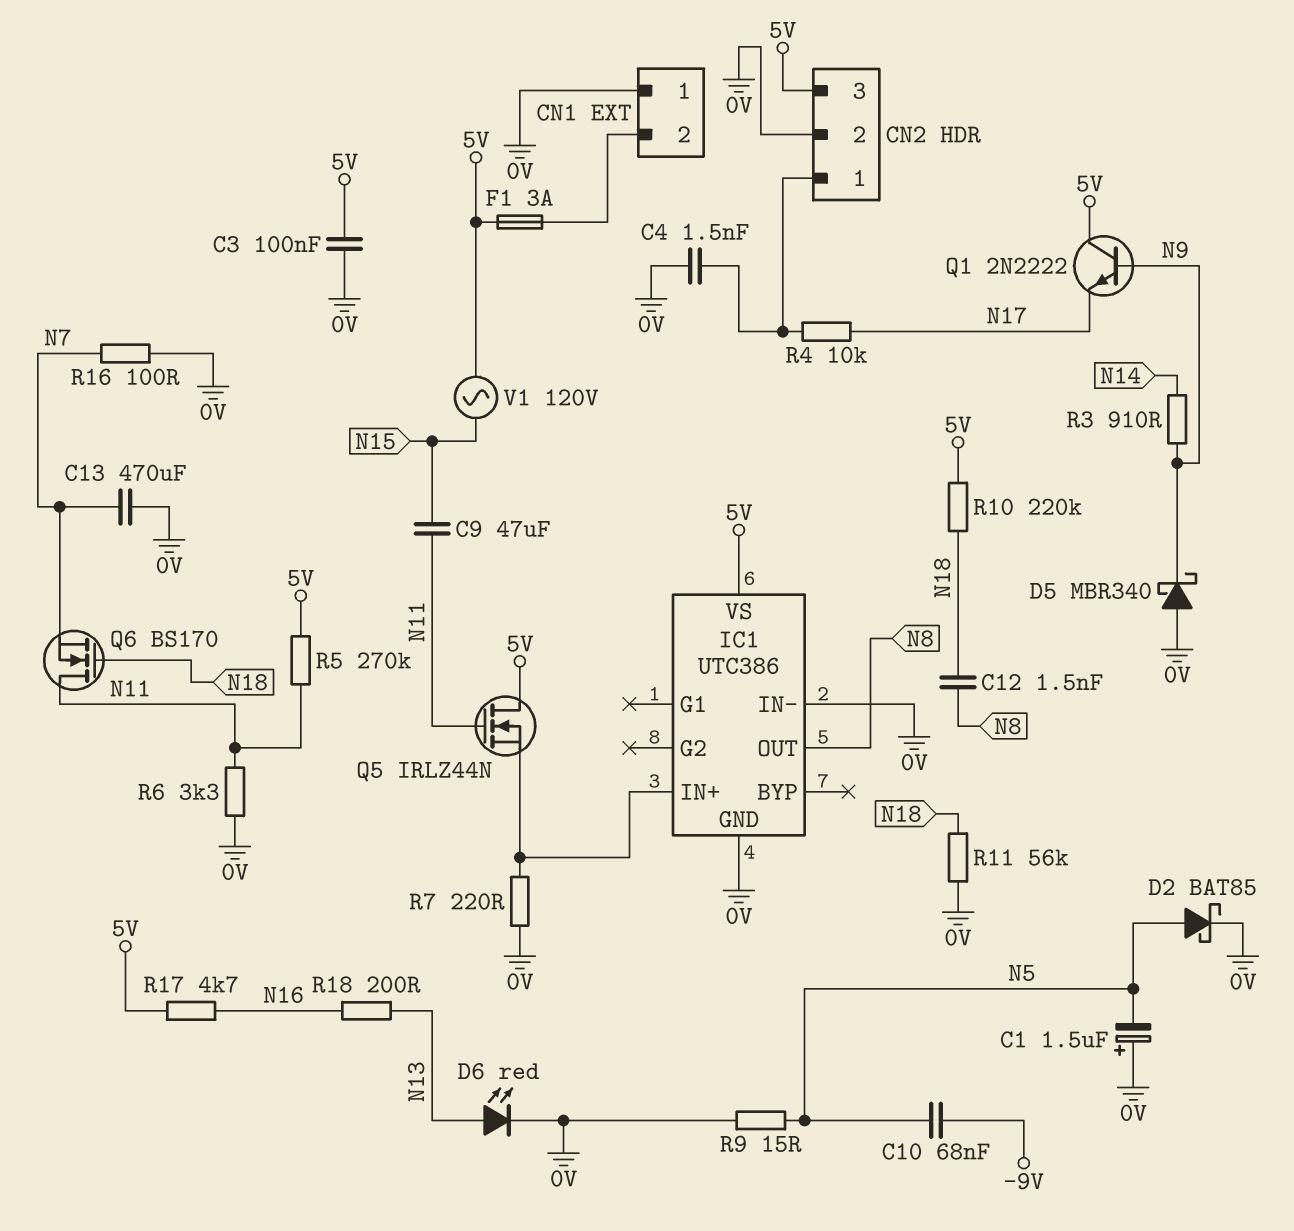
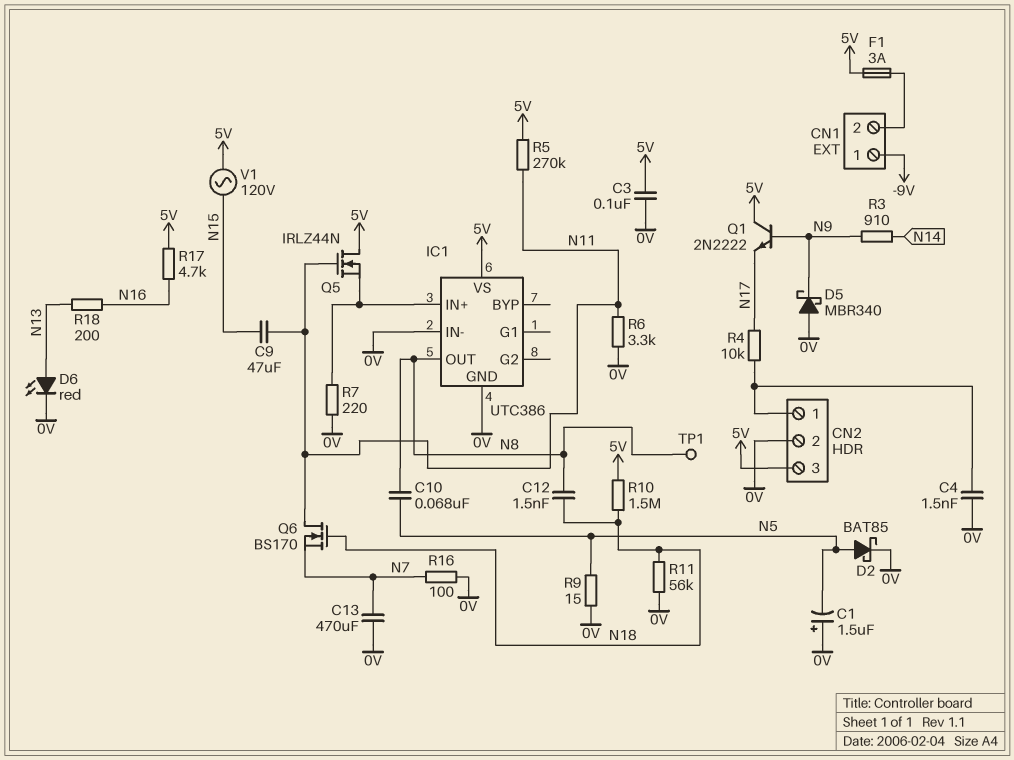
C10: 68nF (-9V, N5) -> 68nF (N5, N8)
CN1 pin 1: 0V -> -9V
R10: 220k (5V, N18) -> 1.5M (5V, N18)
TP1: none -> test point (N8)

